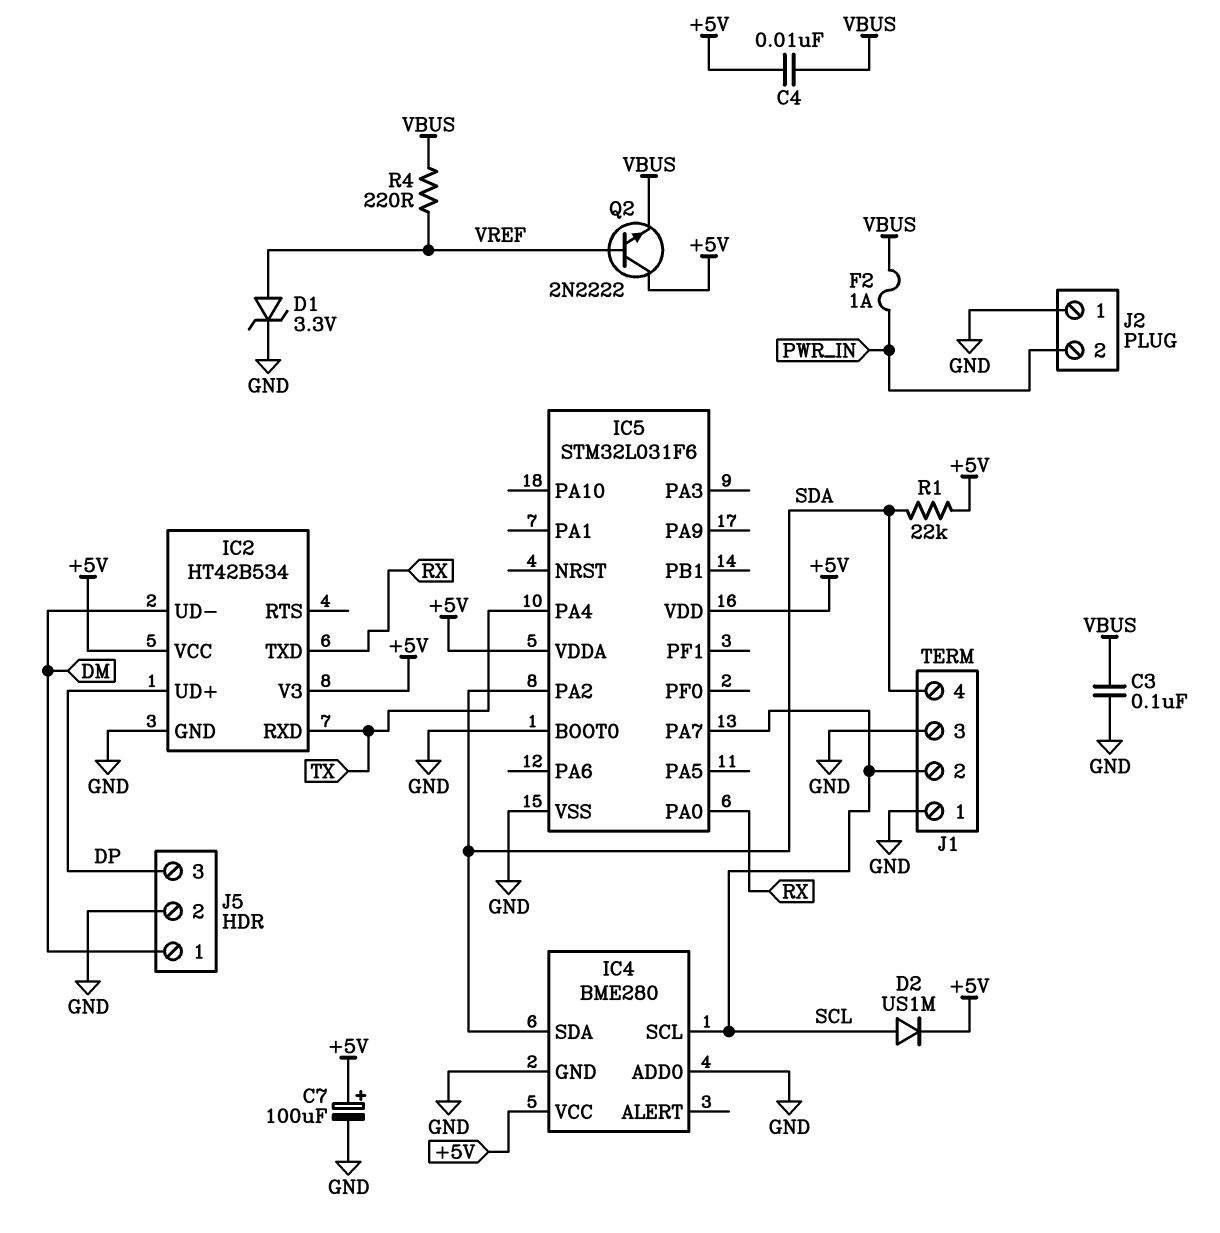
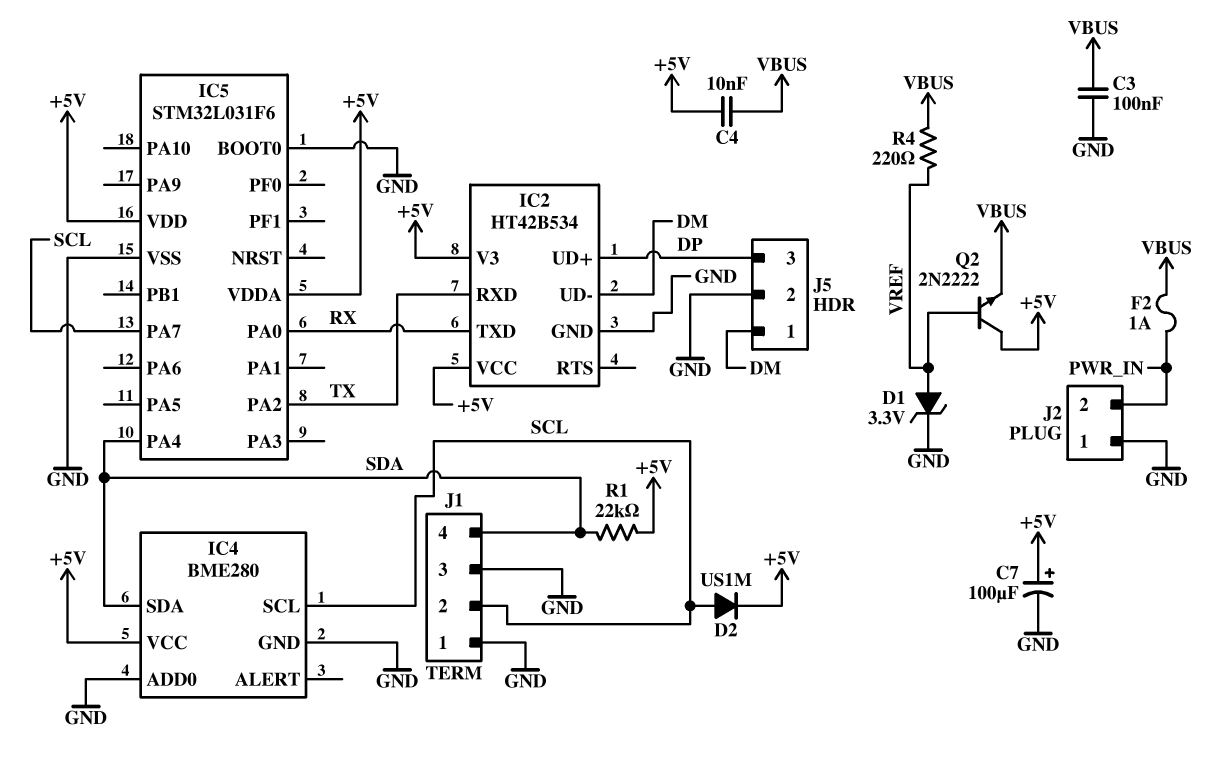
IC5 pin PA2: SDA -> TX
IC5 pin PA4: TX -> SDA

